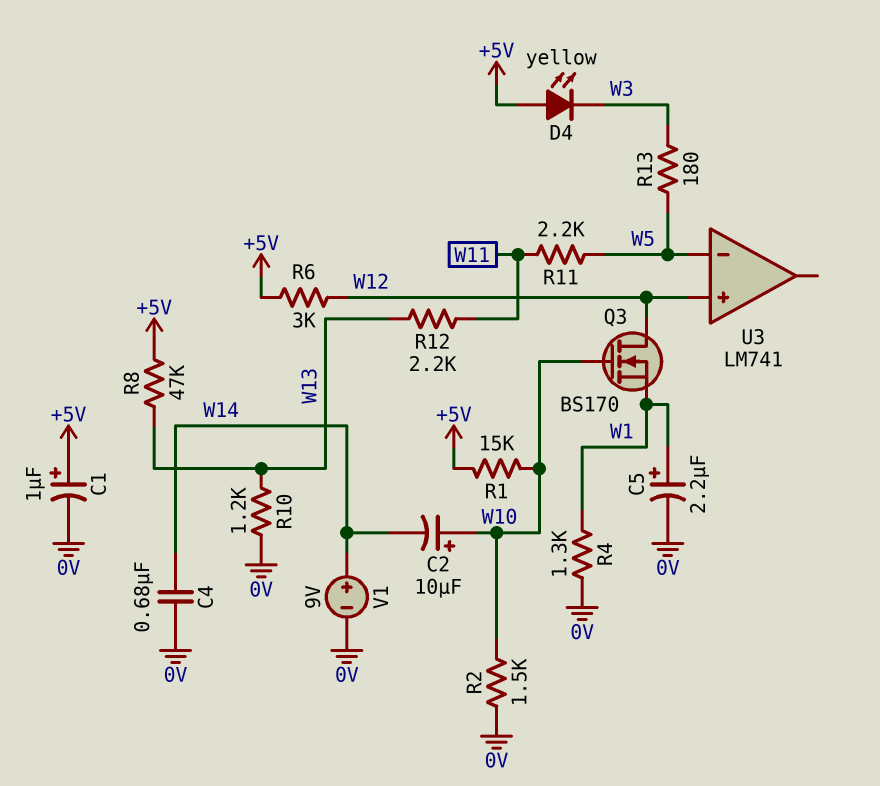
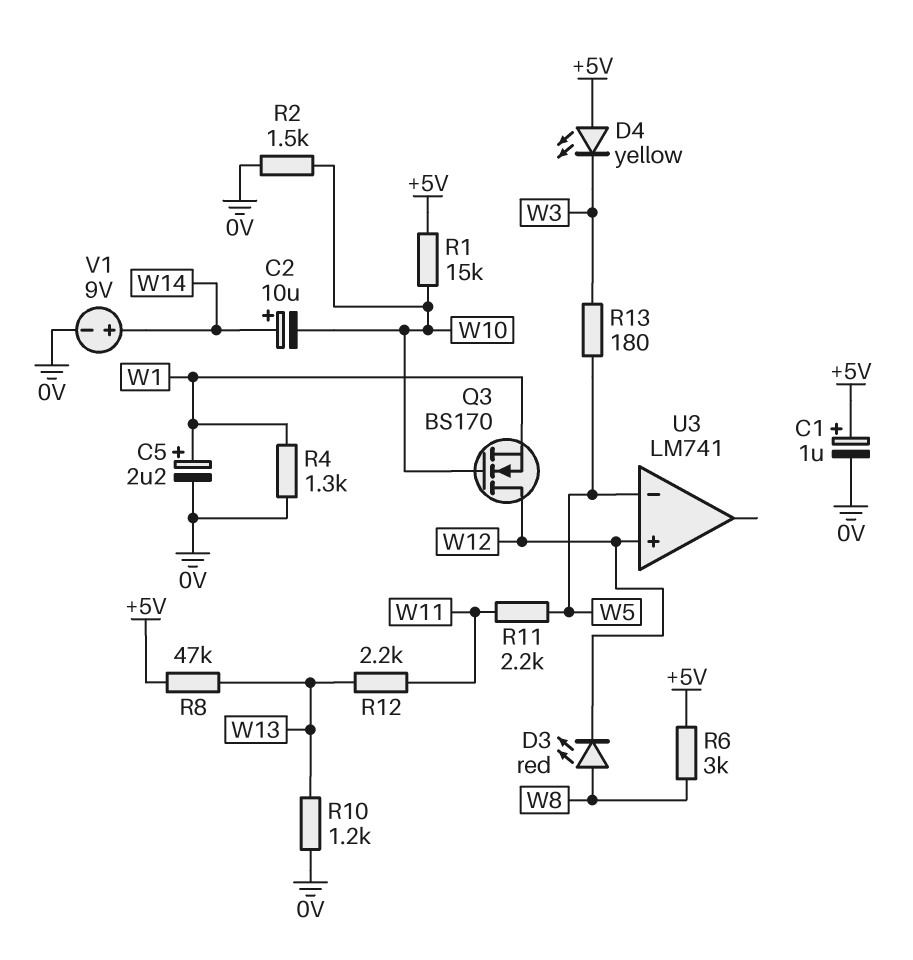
C2: 10uF (plus W10, minus W14) -> 10uF (plus W14, minus W10)
C4: 680nF (0V, W14) -> none
D3: none -> LED red (A W8, K W12)
R6: 3k (+5V, W12) -> 3k (+5V, W8)

